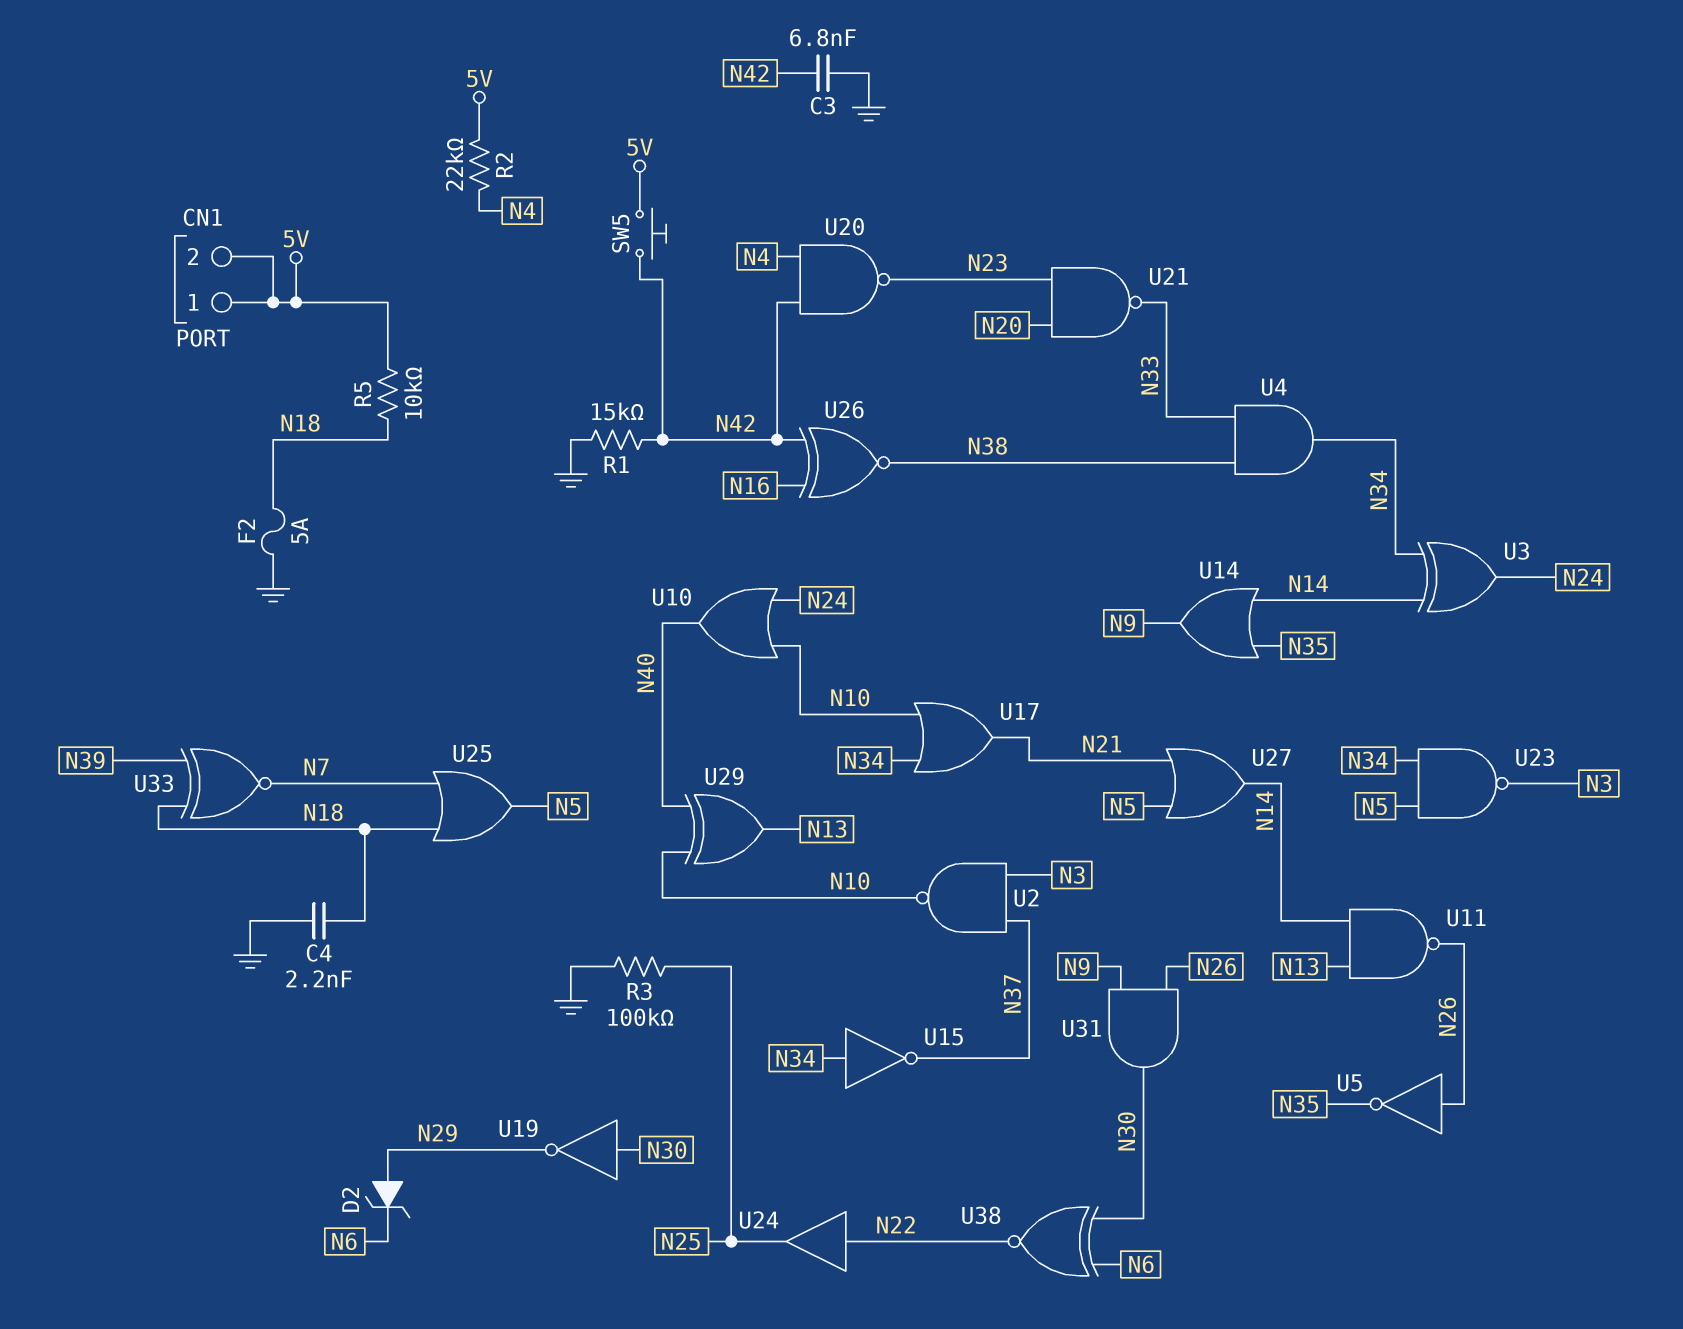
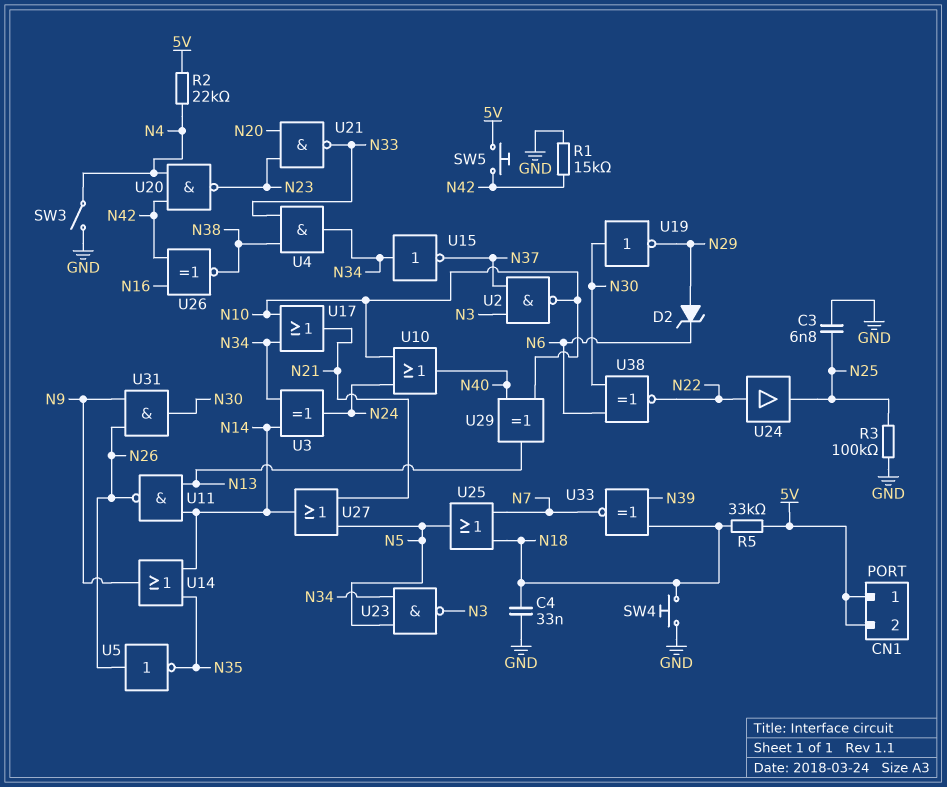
C3: 6.8nF (GND, N42) -> 6.8nF (GND, N25)
C4: 2.2nF (GND, N18) -> 33nF (GND, N18)
F2: 5A (GND, N18) -> none
R5: 10k (5V, N18) -> 33k (5V, N18)
SW3: none -> switch (GND, N4)
SW4: none -> button (GND, N18)

